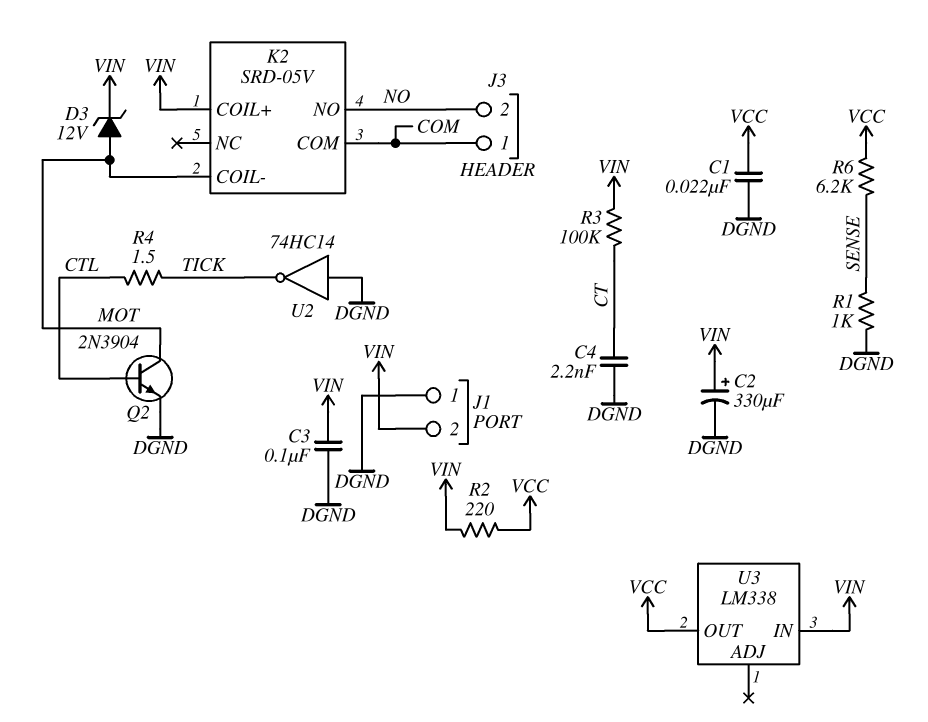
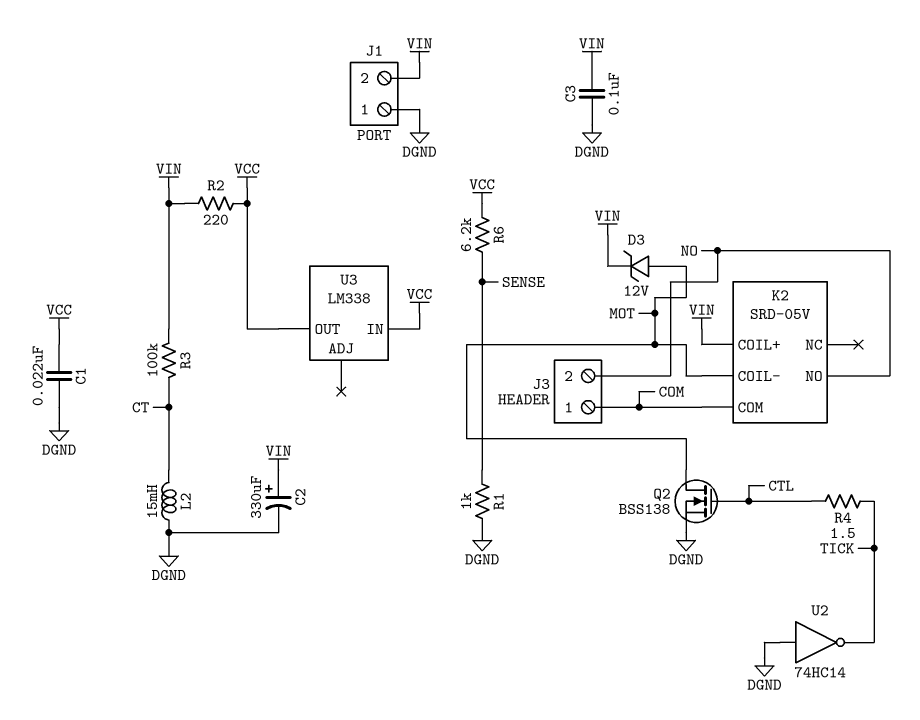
C4: 2.2nF (CT, DGND) -> none
L2: none -> 15mH (CT, DGND)
Q2: NPN 2N3904 (B CTL, C MOT, E DGND) -> NMOS BSS138 (G CTL, D MOT, S DGND)
U3 pin IN: VIN -> VCC

